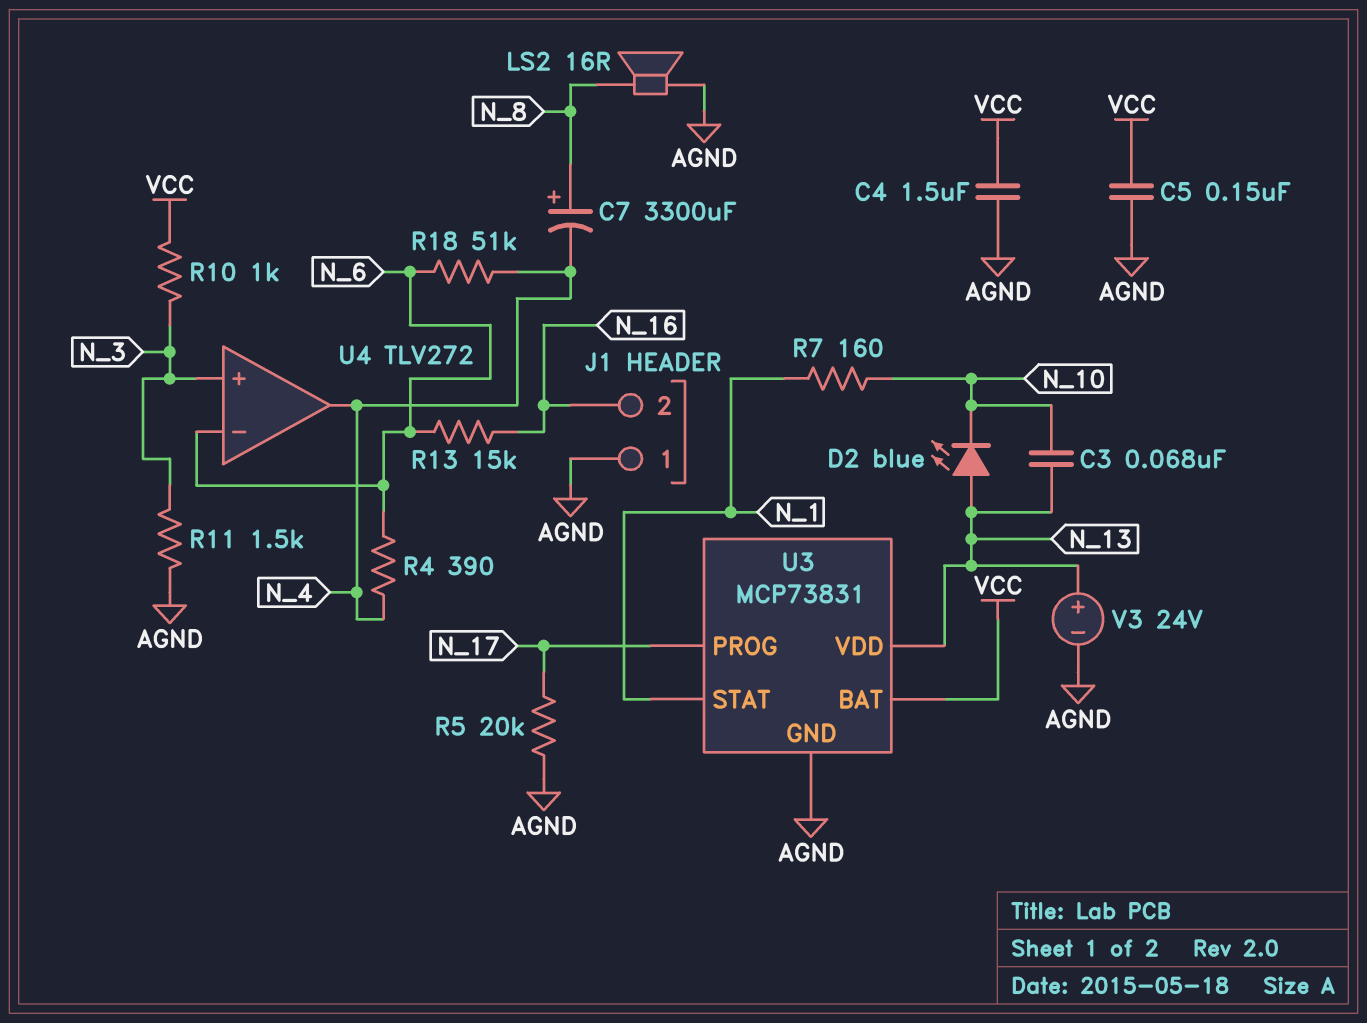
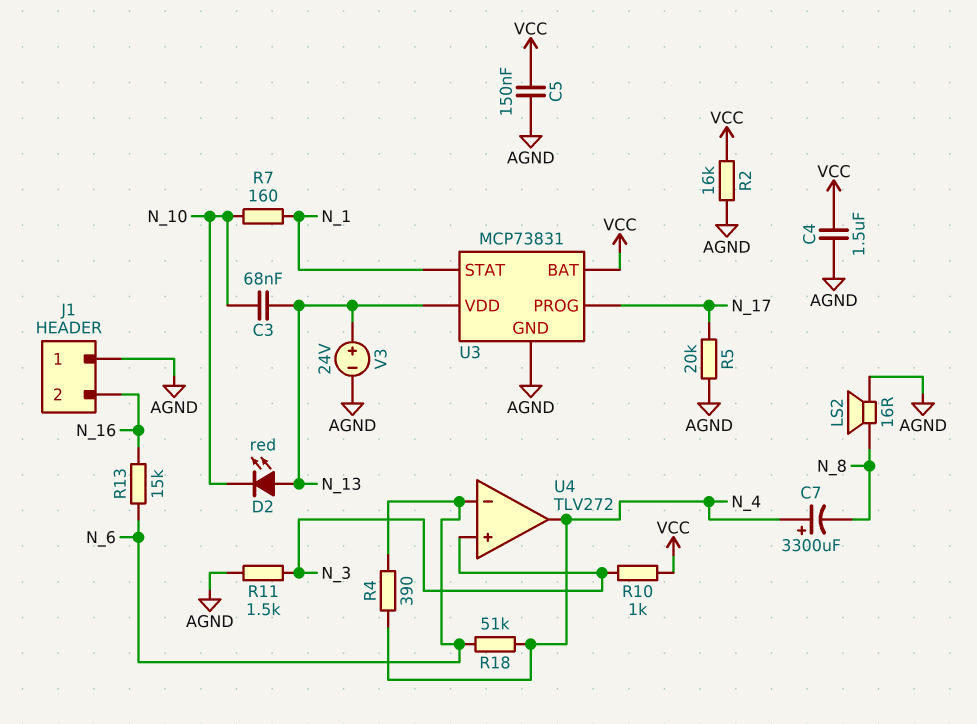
C7: 3300uF (plus N_8, minus N_4) -> 3300uF (plus N_4, minus N_8)
D2: LED blue (A N_13, K N_10) -> LED red (A N_13, K N_10)
R2: none -> 16k (AGND, VCC)

